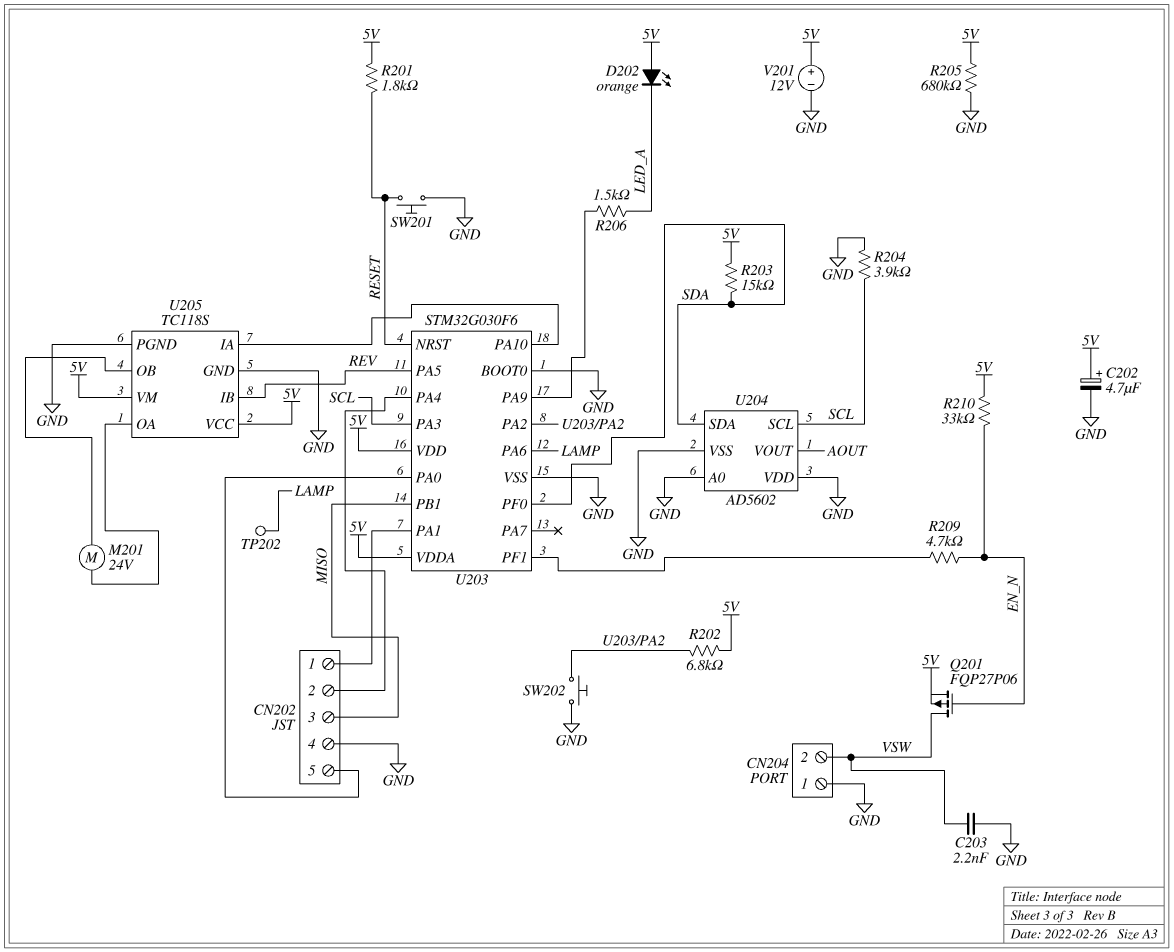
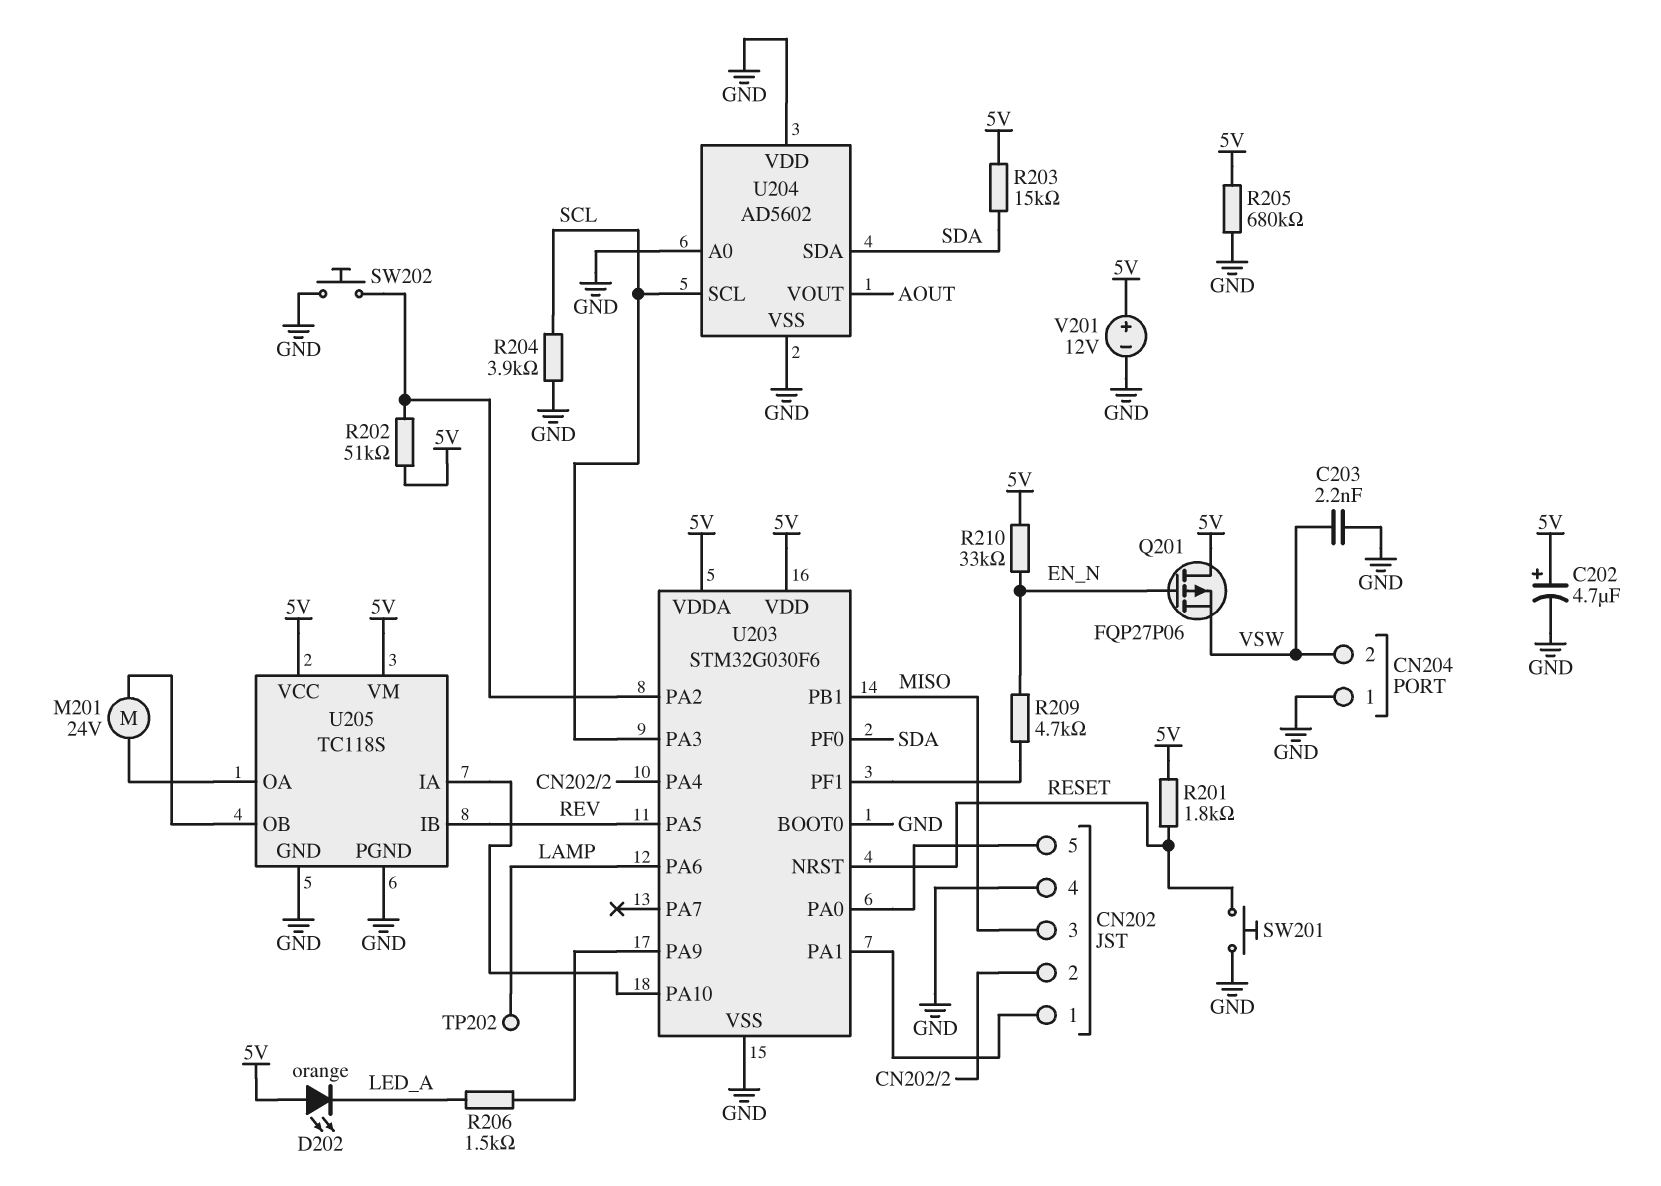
Q201: PMOS FQP27P06 (G EN_N, D VSW, S 5V) -> PMOS FQP27P06 (G EN_N, D 5V, S VSW)
R202: 6.8k (5V, U203/PA2) -> 51k (5V, U203/PA2)

